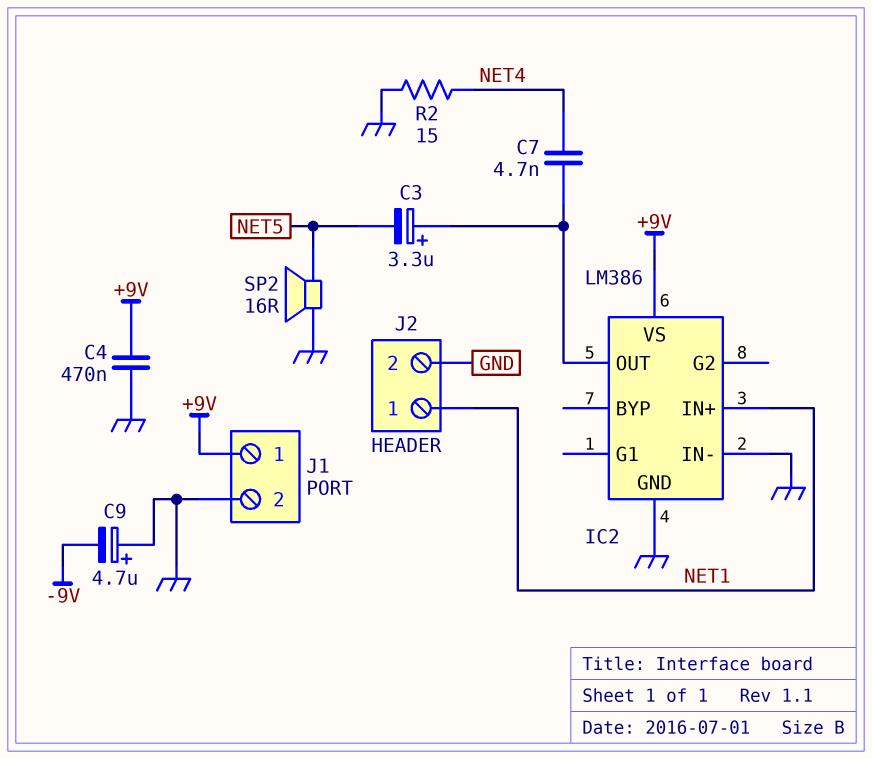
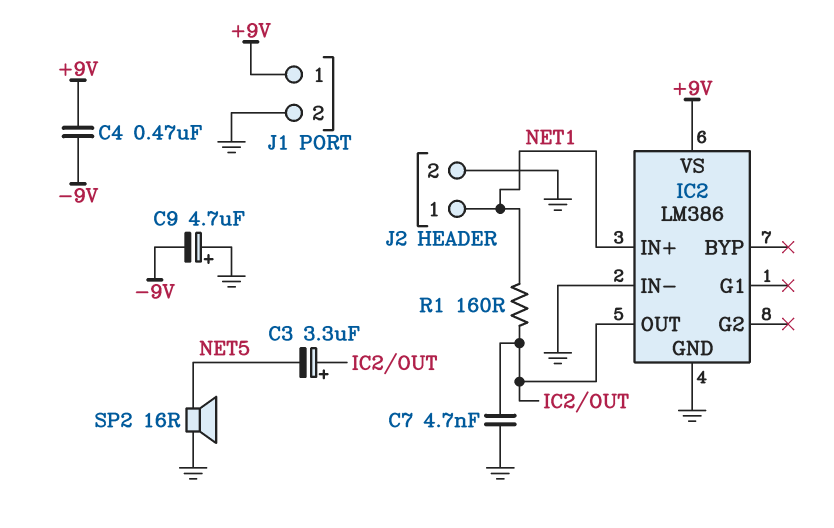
C4: 470nF (+9V, GND) -> 470nF (+9V, -9V)
C7: 4.7nF (IC2/OUT, NET4) -> 4.7nF (GND, IC2/OUT)
R1: none -> 160 (IC2/OUT, NET1)
R2: 15 (GND, NET4) -> none

